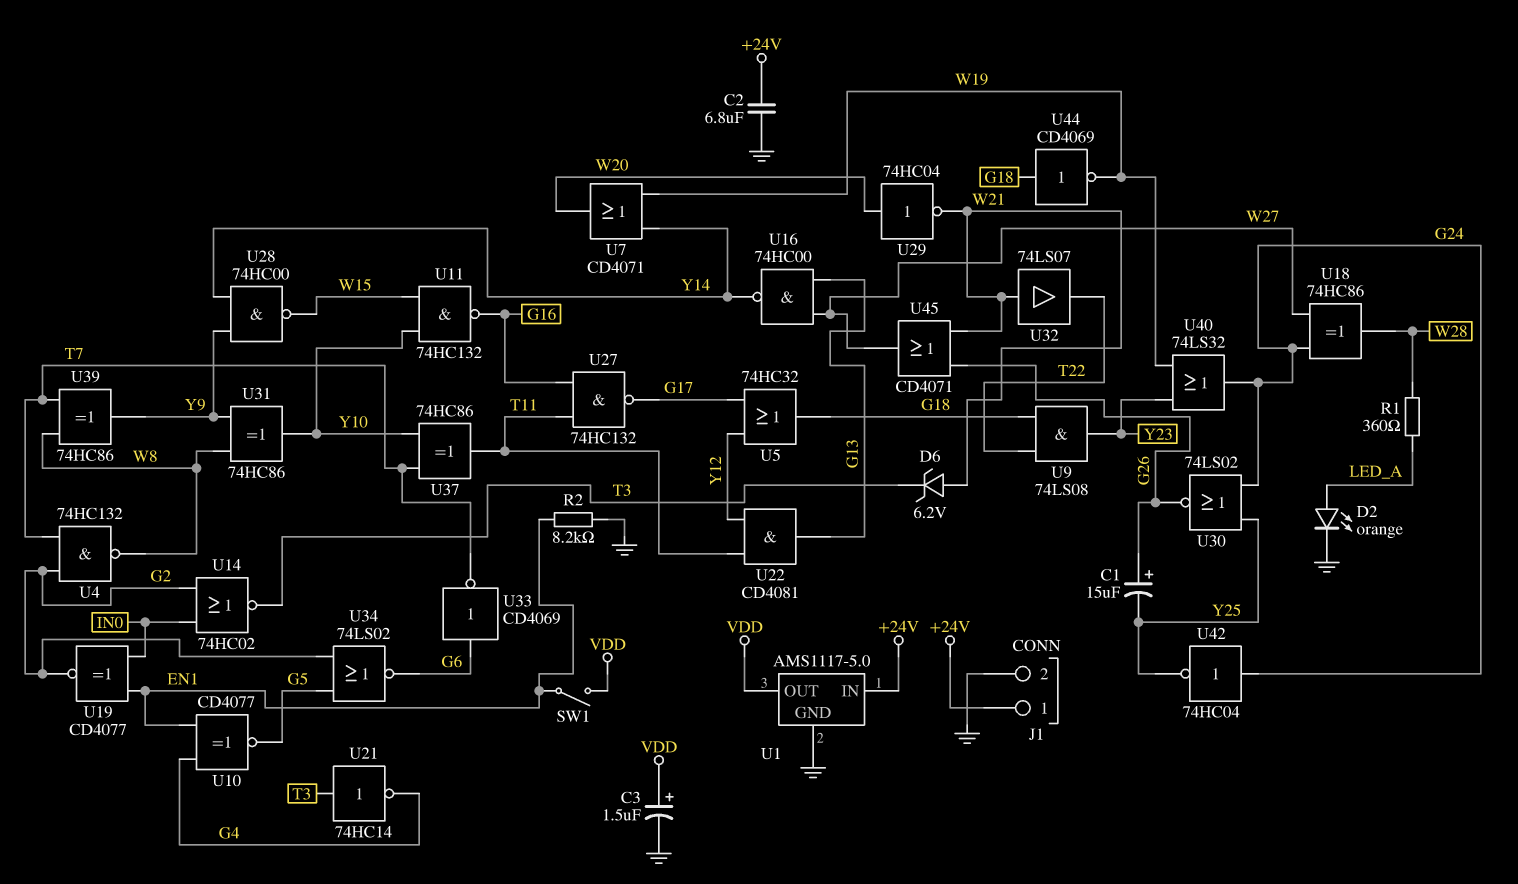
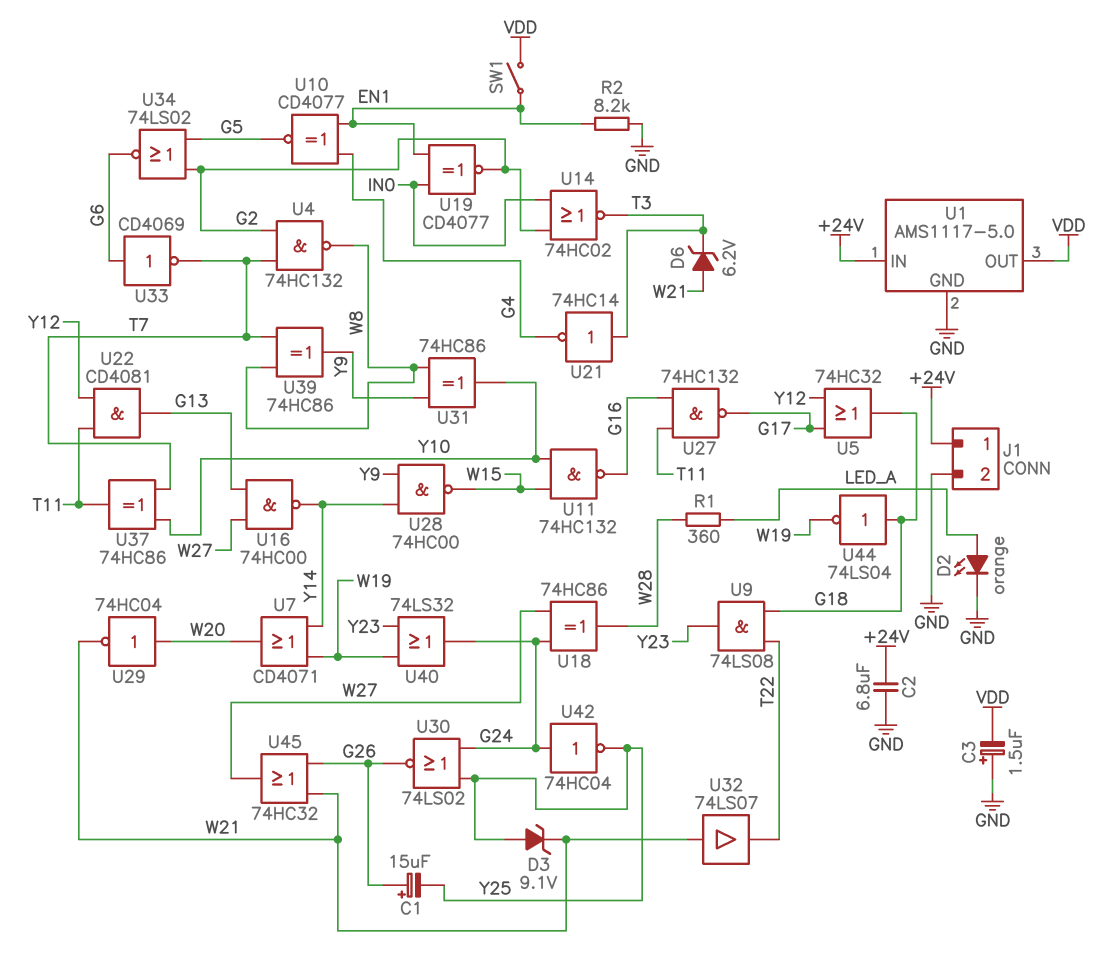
C3: 1.5uF (plus VDD, minus GND) -> 1.5uF (plus GND, minus VDD)
D3: none -> zener 9.1V (A Y25, K W21)
U44: NOT CD4069 (in G18, out W19) -> NOT 74LS04 (in G18, out W19)
U45: OR CD4071 (in G26, in W21, out W27) -> OR 74HC32 (in G26, in W21, out W27)

